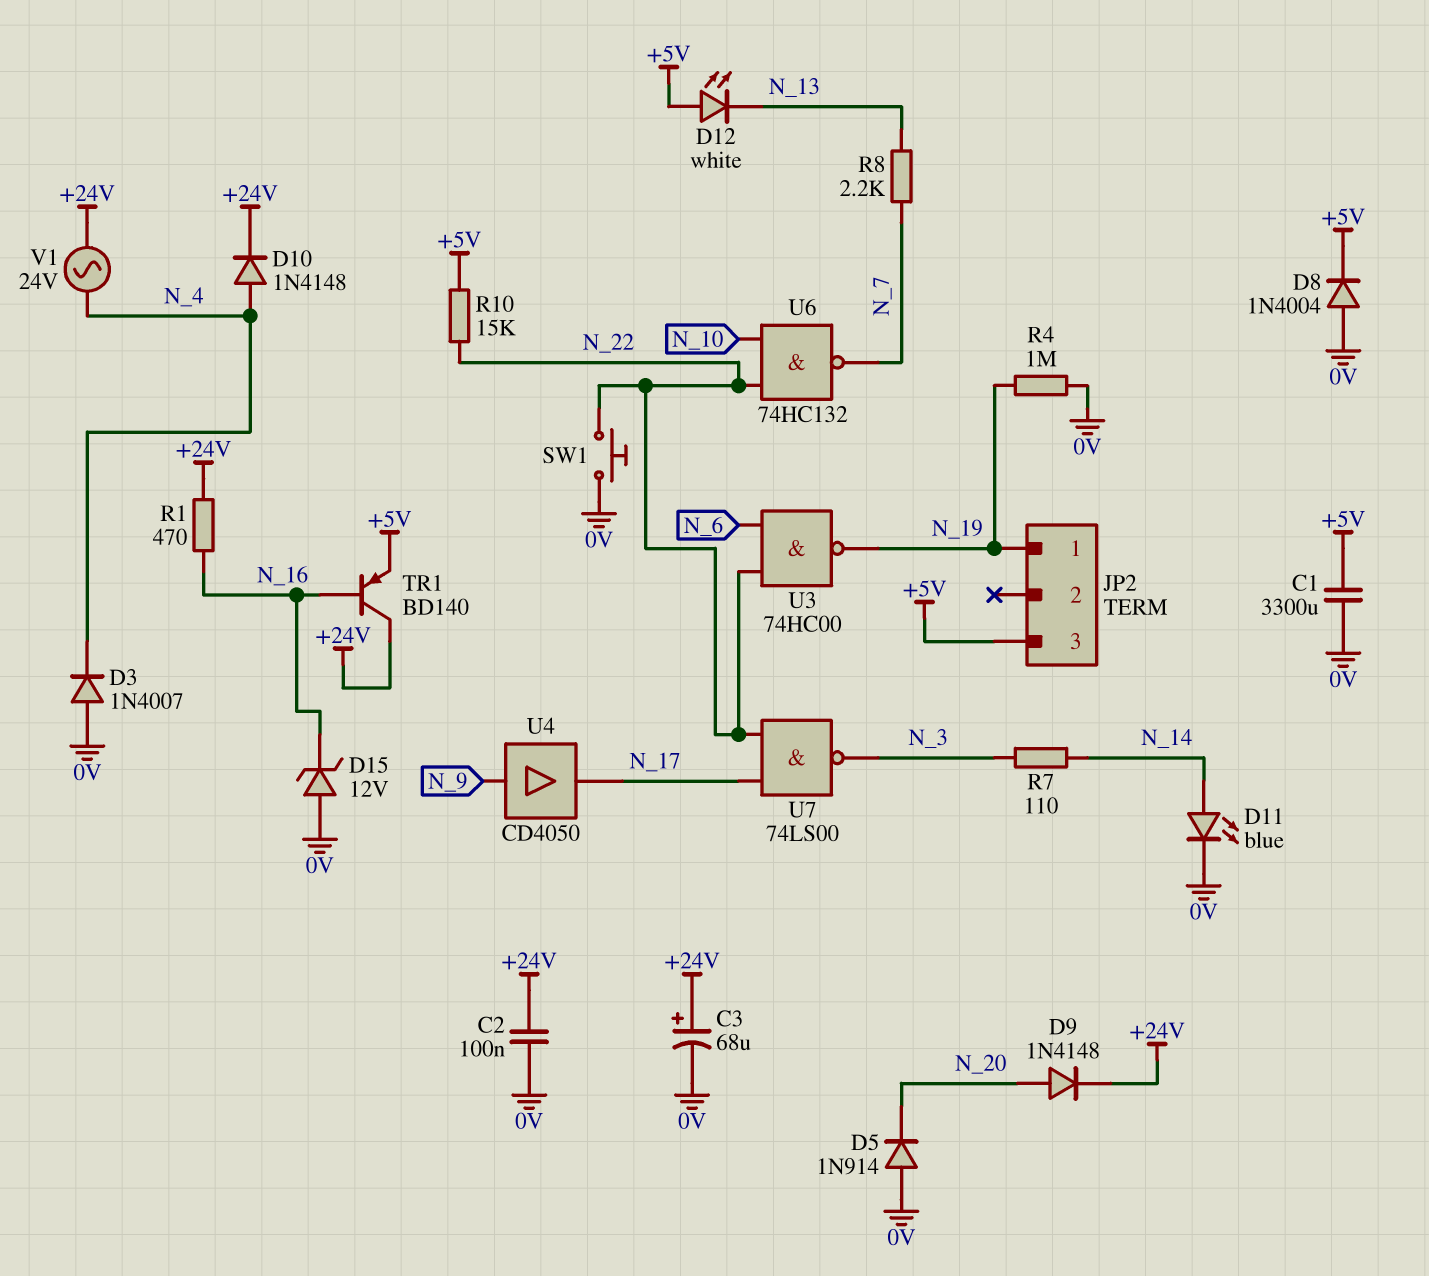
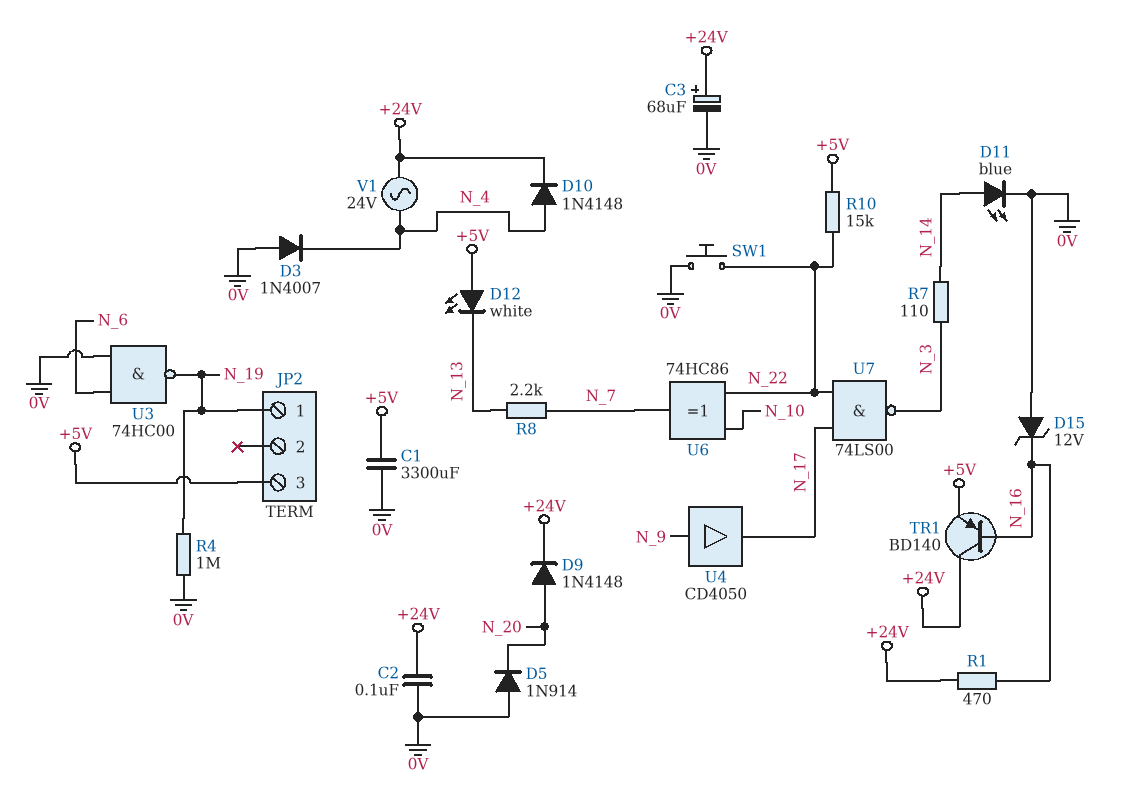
D8: diode 1N4004 (A 0V, K +5V) -> none
U3: NAND 74HC00 (in N_6, in N_22, out N_19) -> NAND 74HC00 (in 0V, in N_6, out N_19)
U6: NAND 74HC132 (in N_10, in N_22, out N_7) -> XOR 74HC86 (in N_10, in N_22, out N_7)

